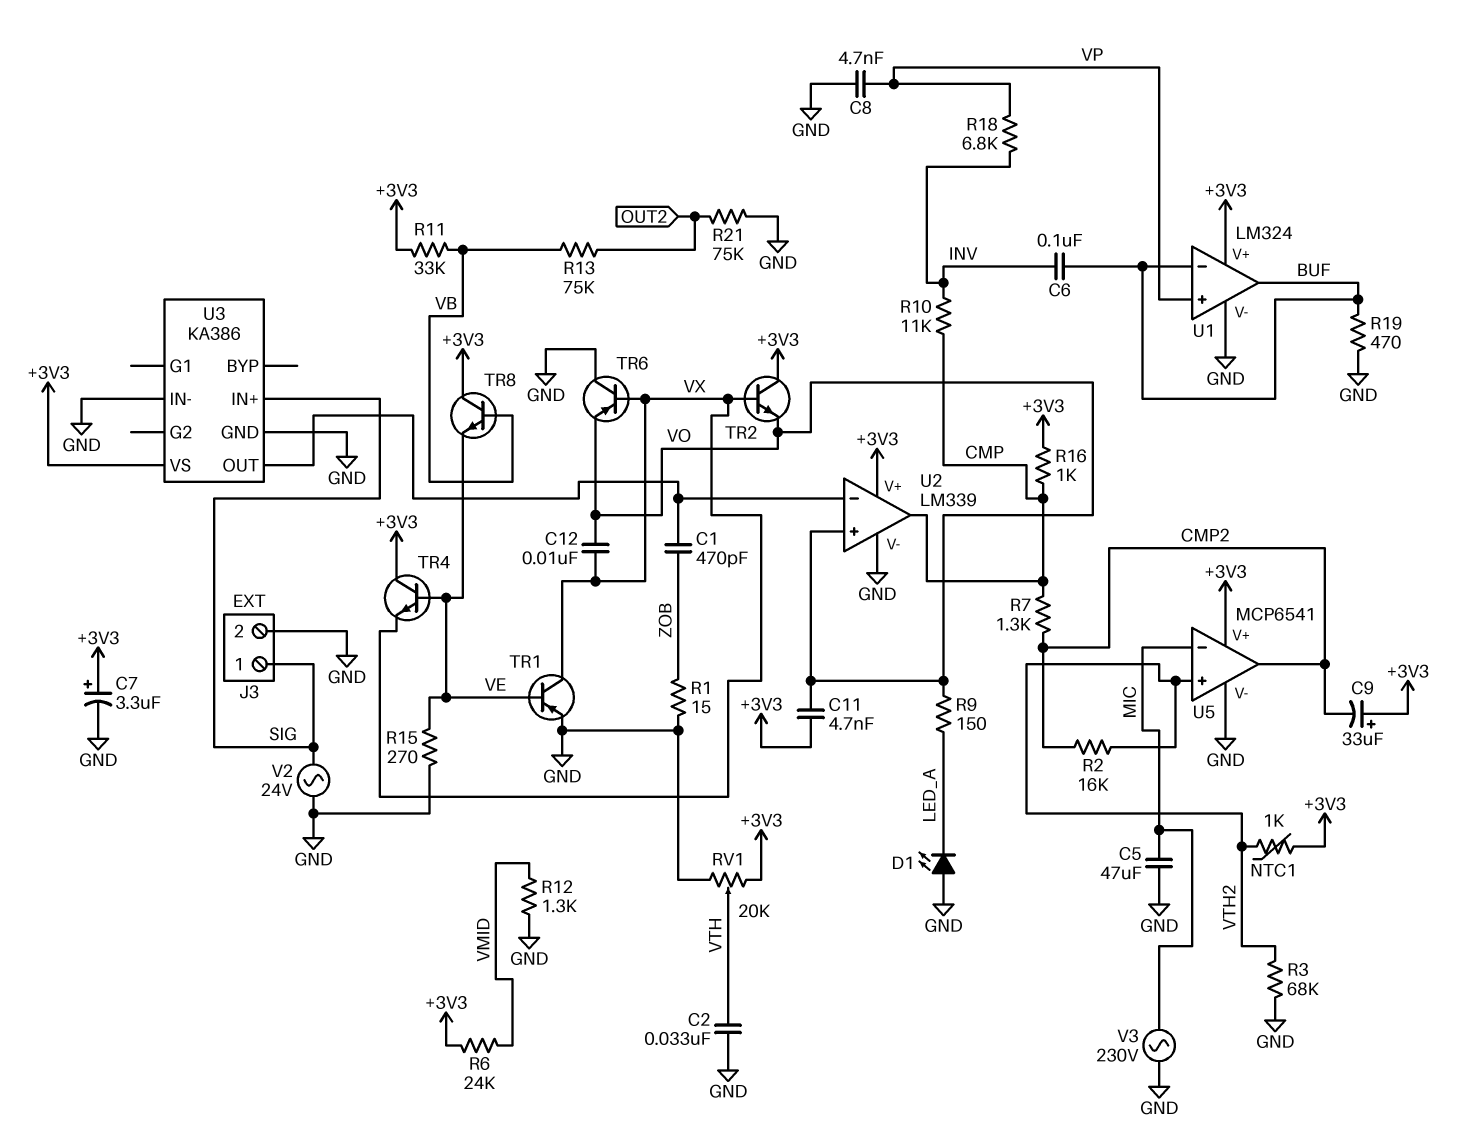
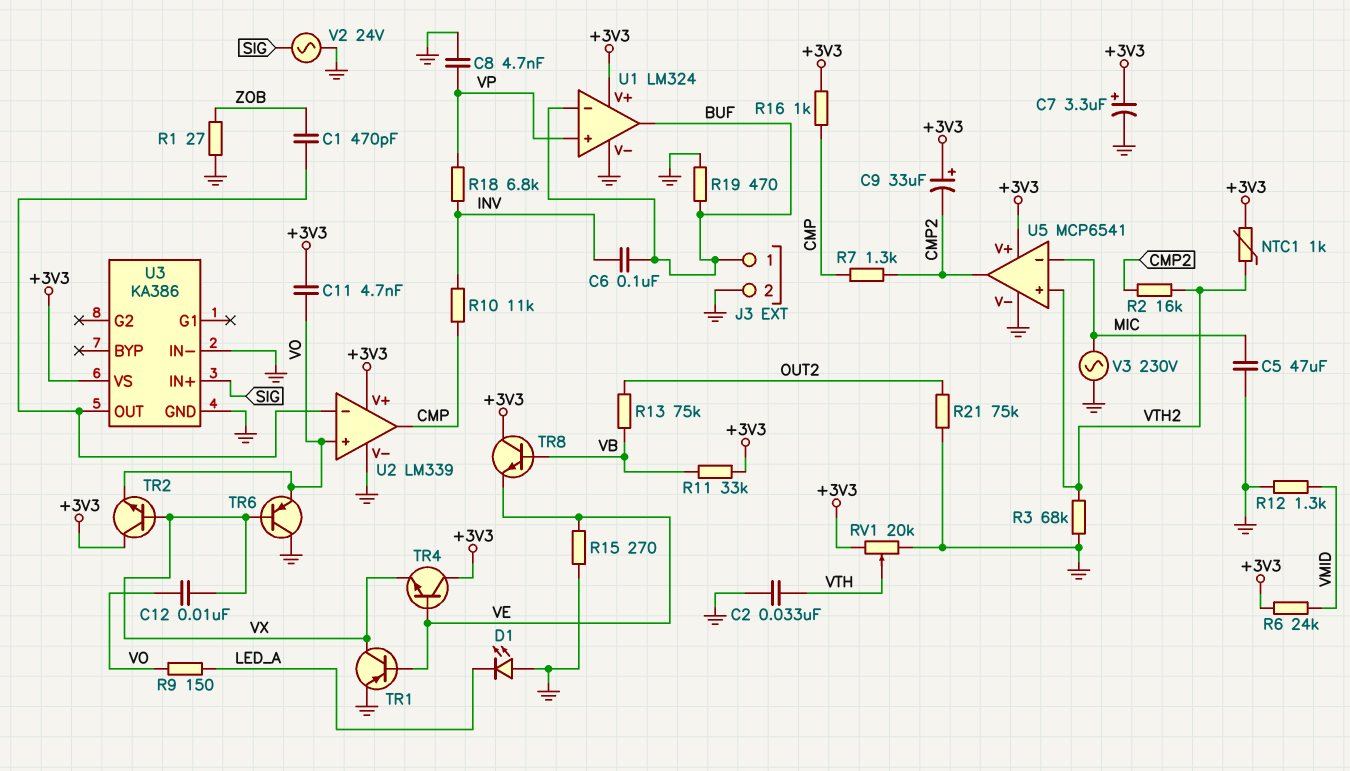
J3 pin 1: SIG -> BUF
R1: 15 (GND, ZOB) -> 27 (GND, ZOB)

